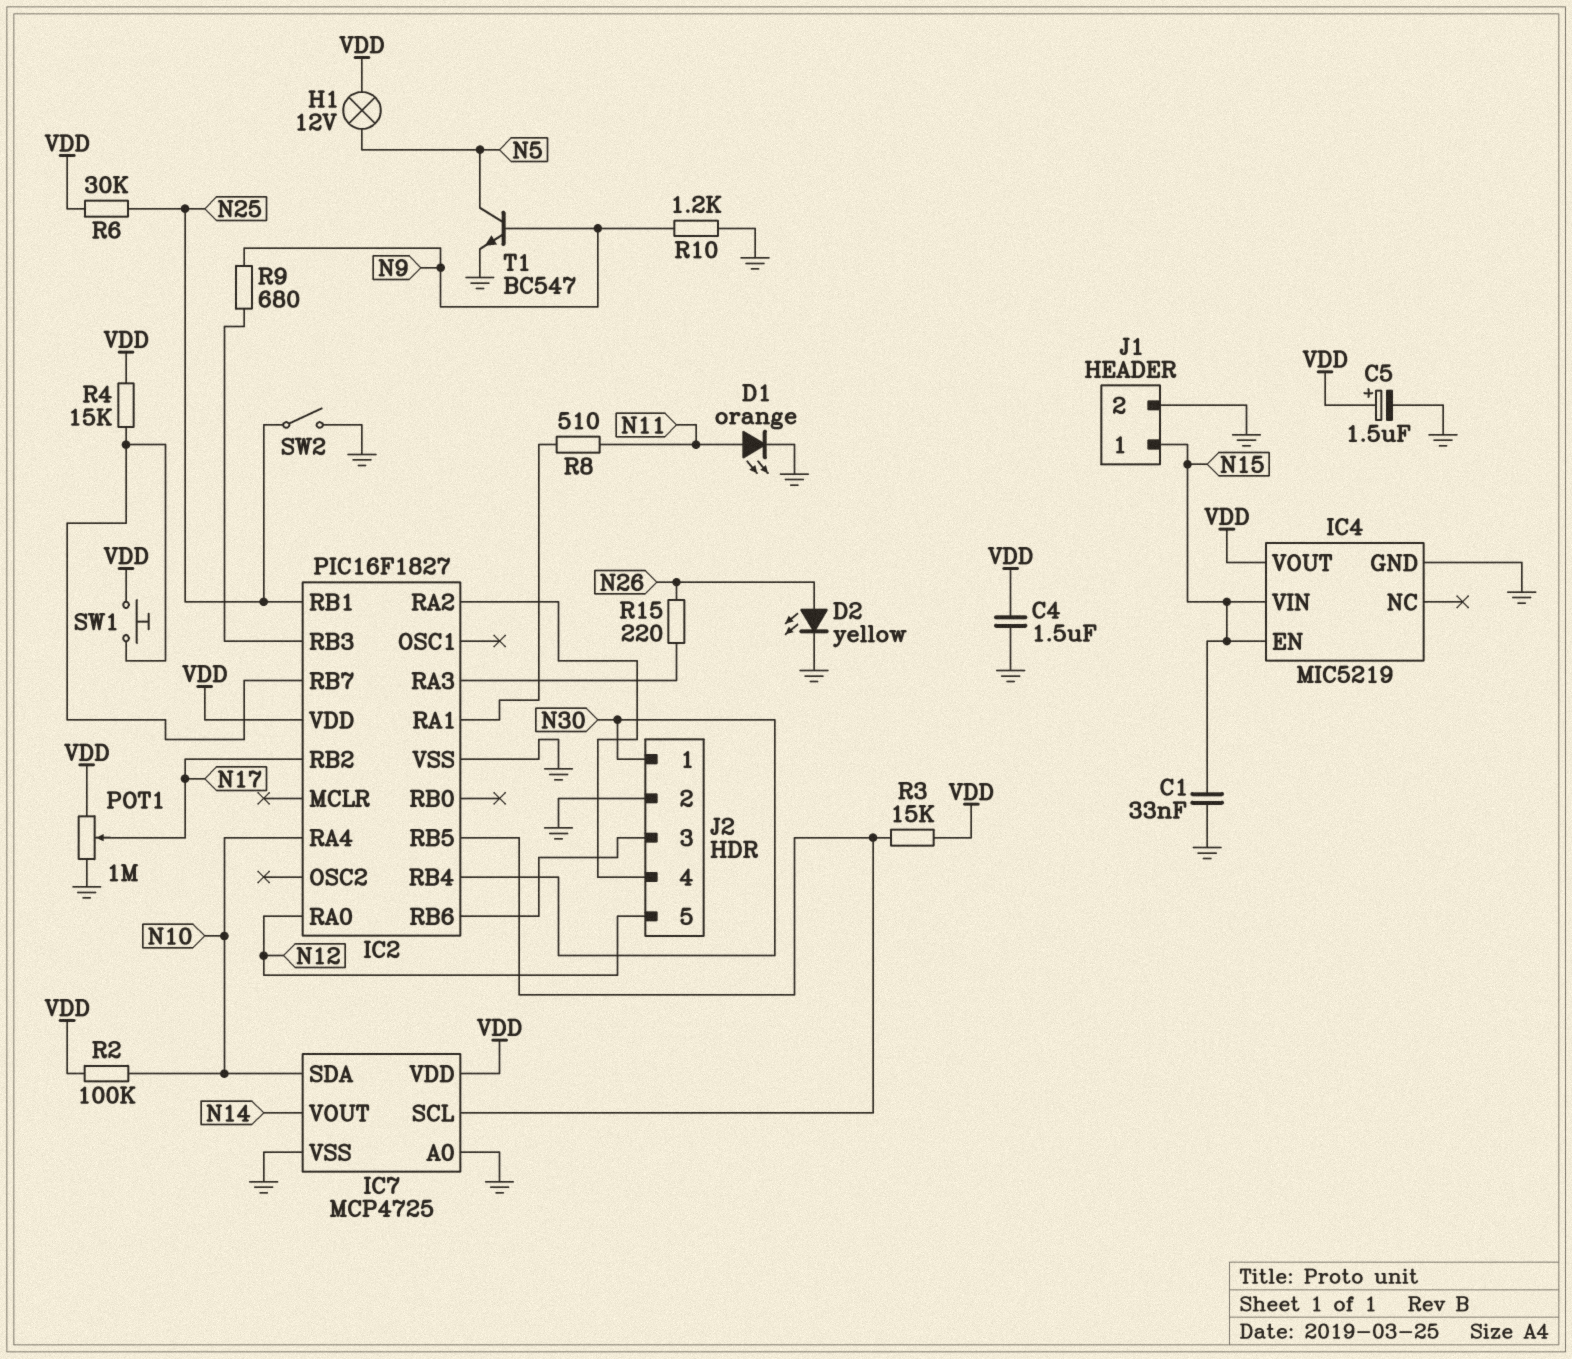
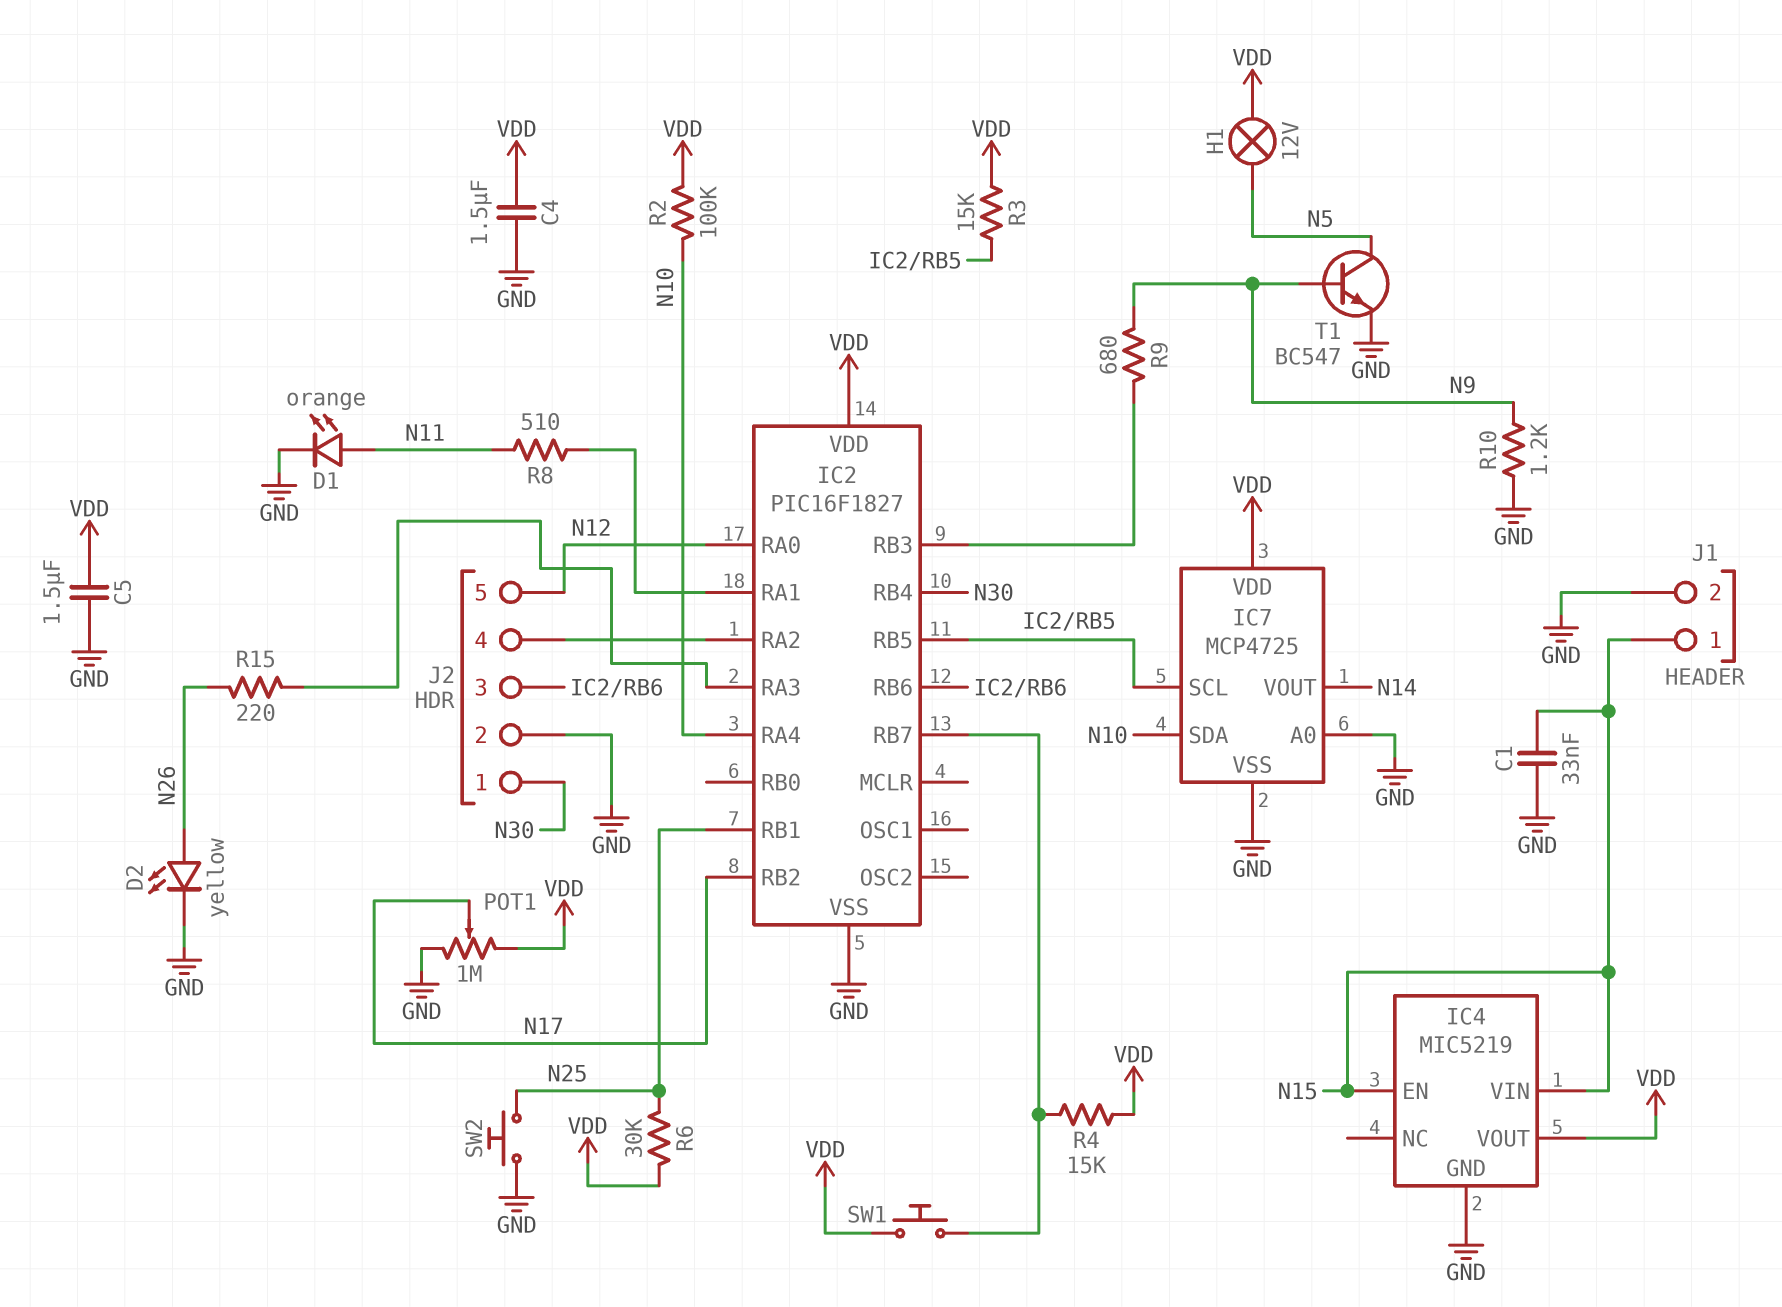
C5: 1.5uF (plus VDD, minus GND) -> 1.5uF (GND, VDD)
SW2: switch (GND, N25) -> button (GND, N25)

